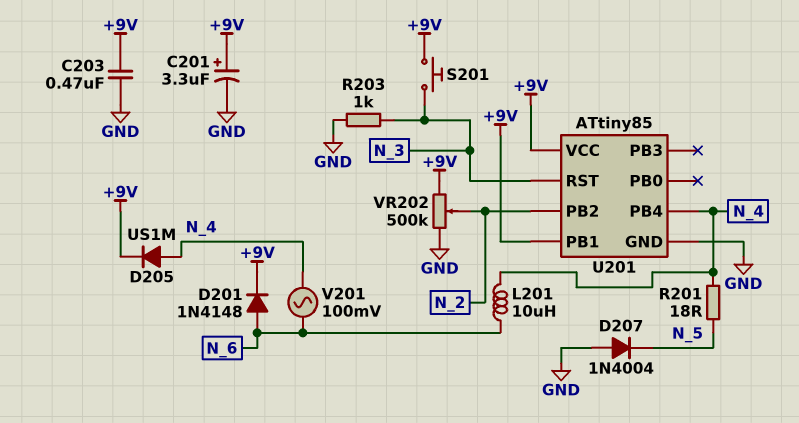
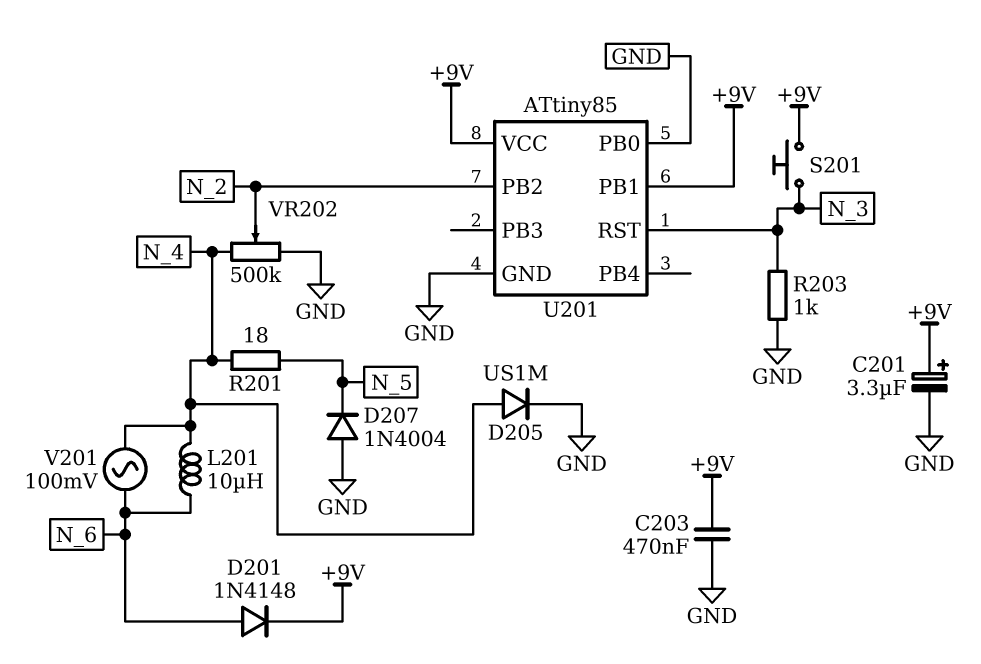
D205: diode US1M (A N_4, K +9V) -> diode US1M (A N_4, K GND)
U201 pin PB0: none -> GND
U201 pin PB4: N_4 -> none
VR202: 500k (+9V, GND, wiper N_2) -> 500k (GND, N_4, wiper N_2)

